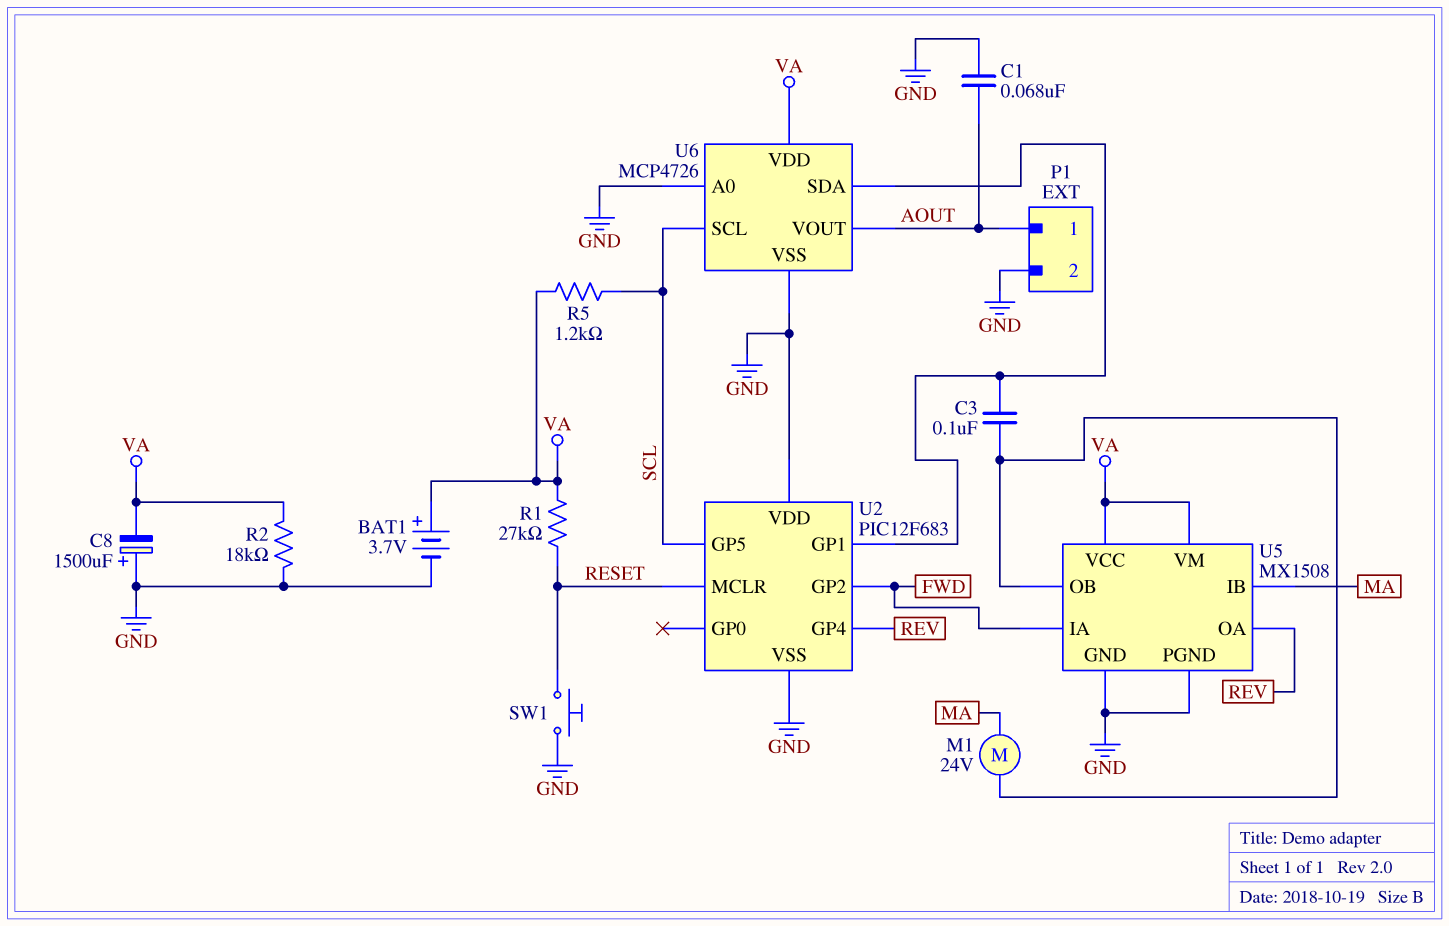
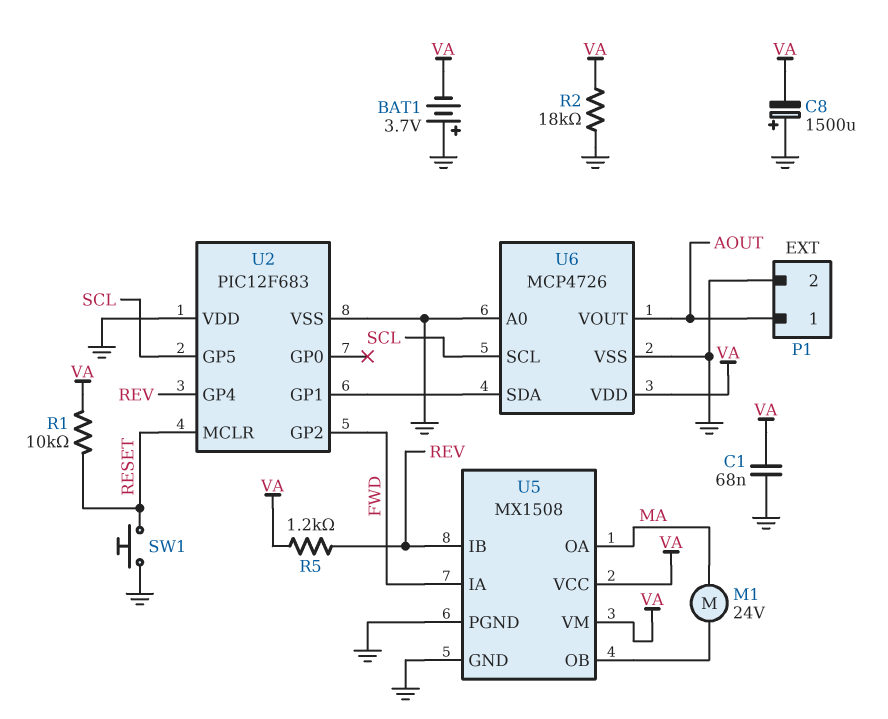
BAT1: 3.7V (plus VA, minus GND) -> 3.7V (plus GND, minus VA)
C1: 68nF (AOUT, GND) -> 68nF (GND, VA)
C3: 100nF (U2/GP1, U5/OB) -> none
R1: 27k (RESET, VA) -> 10k (RESET, VA)
R5: 1.2k (SCL, VA) -> 1.2k (REV, VA)
U5 pin IB: MA -> REV
U5 pin OA: REV -> MA

